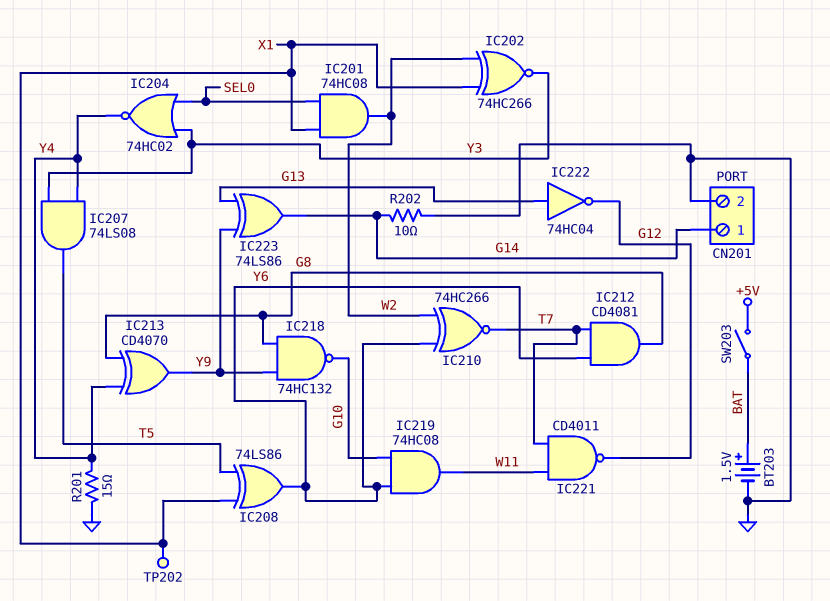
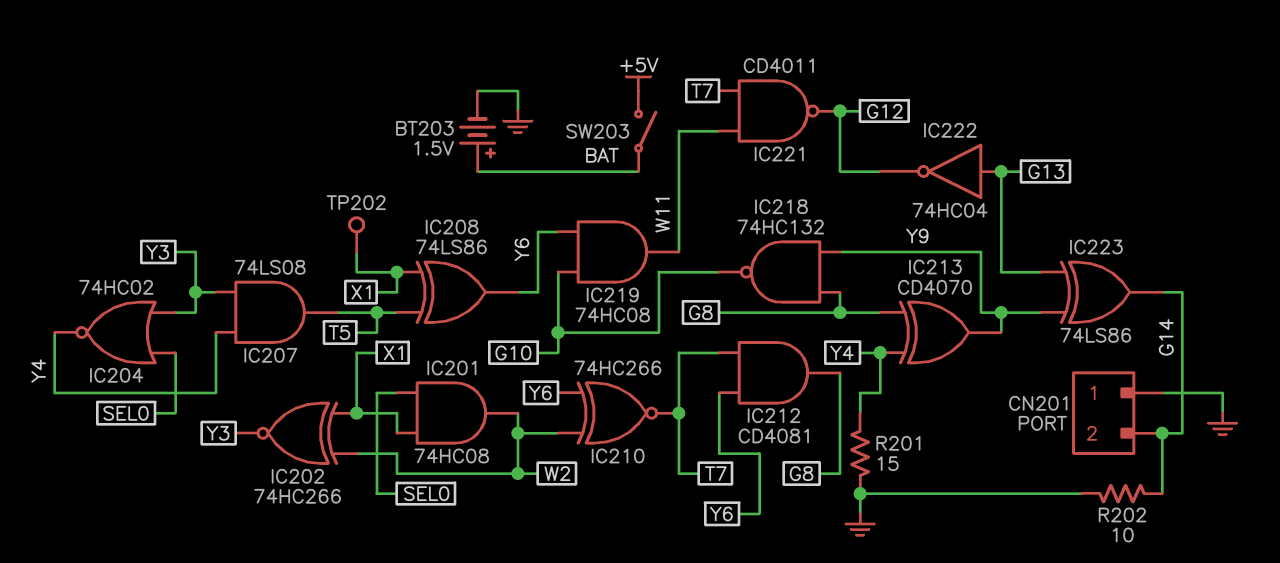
CN201 pin 1: G14 -> GND
CN201 pin 2: GND -> G14

